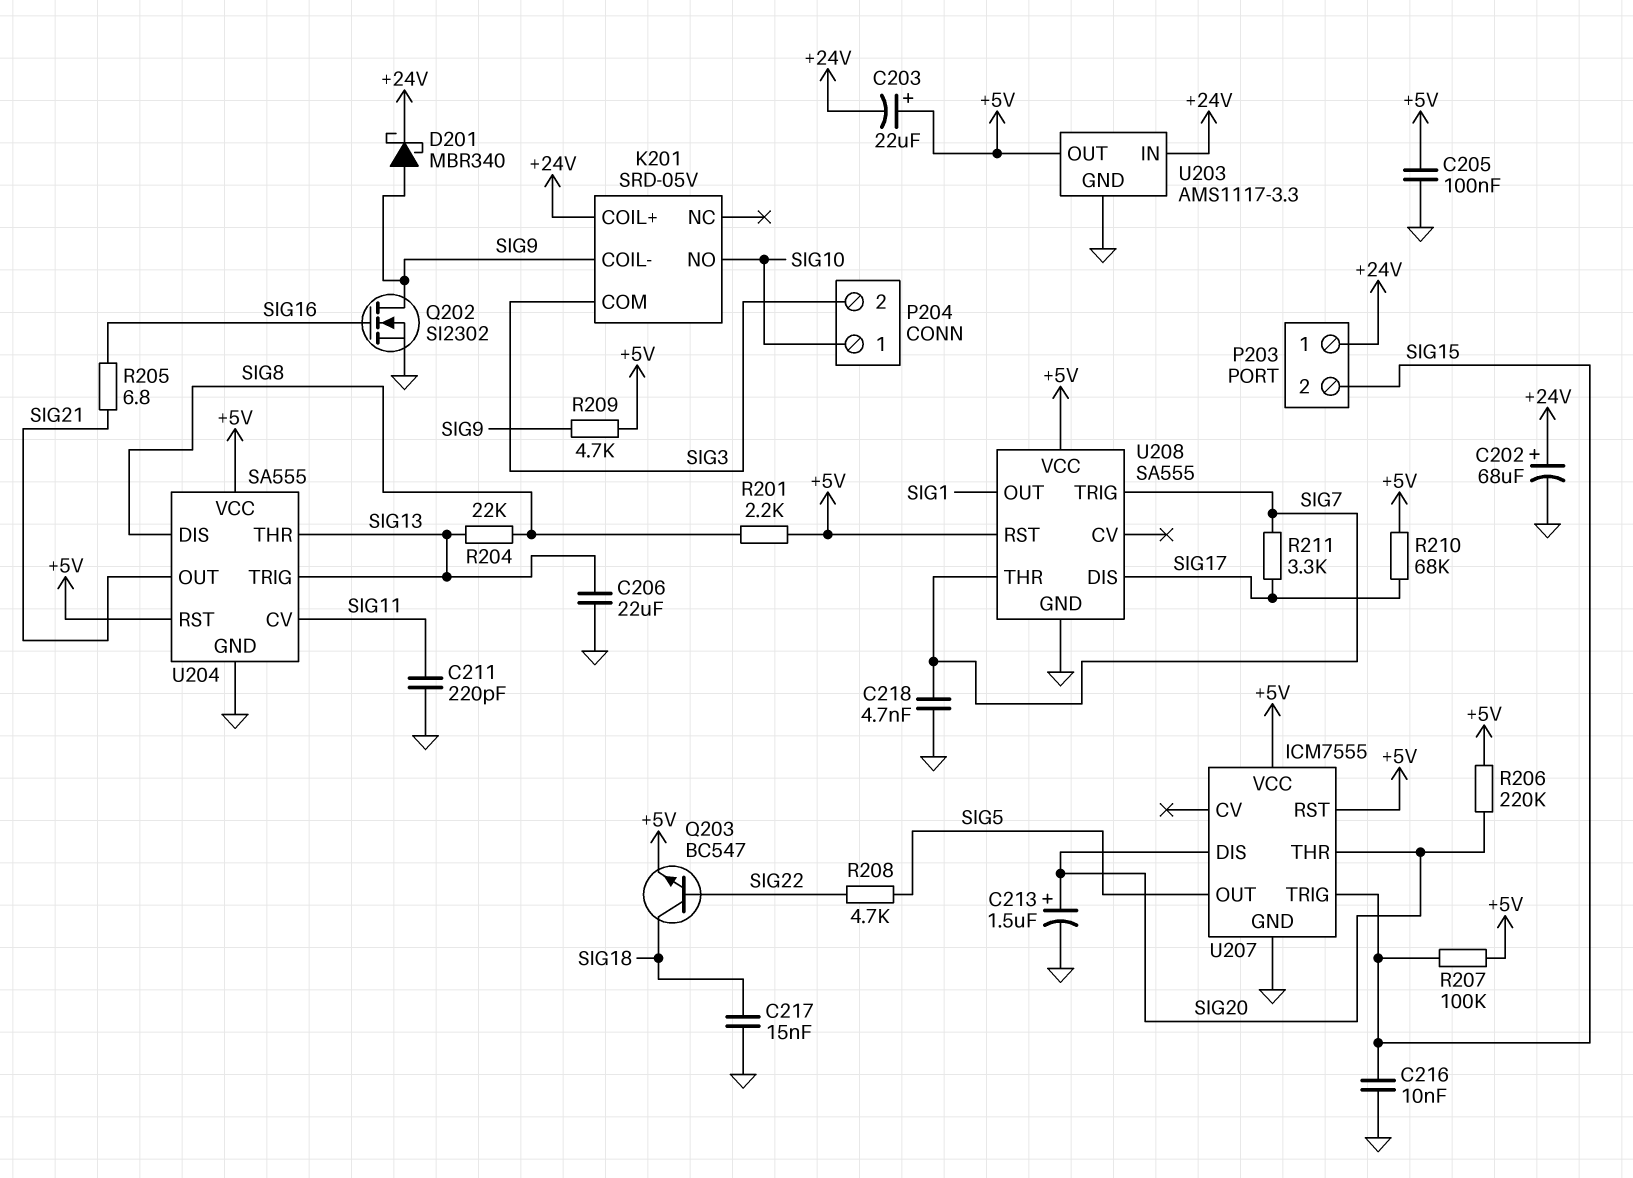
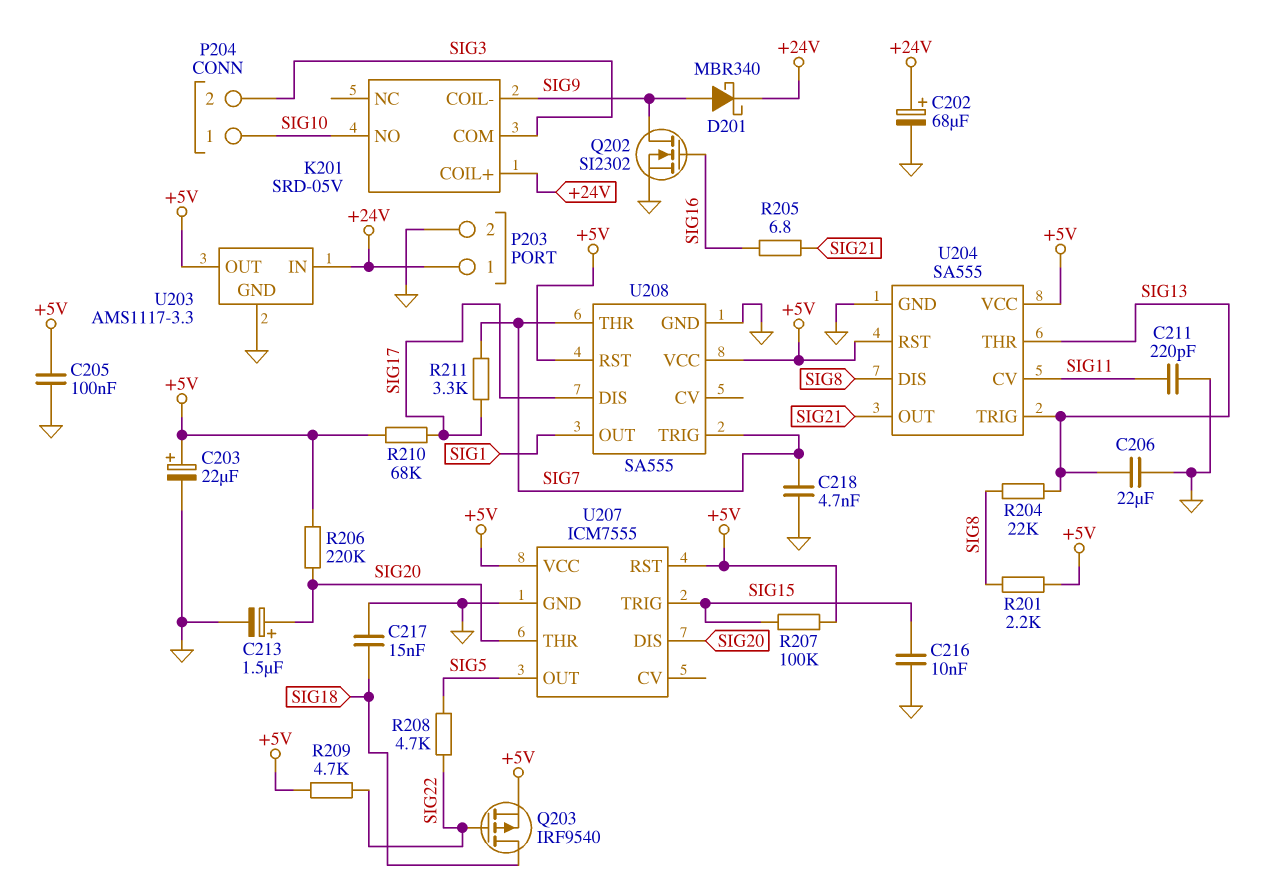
C203: 22uF (plus +5V, minus +24V) -> 22uF (plus +5V, minus GND)
P203 pin 2: SIG15 -> GND
Q203: NPN BC547 (B SIG22, C SIG18, E +5V) -> PMOS IRF9540 (G SIG22, D SIG18, S +5V)
R209: 4.7k (+5V, SIG9) -> 4.7k (+5V, SIG22)

